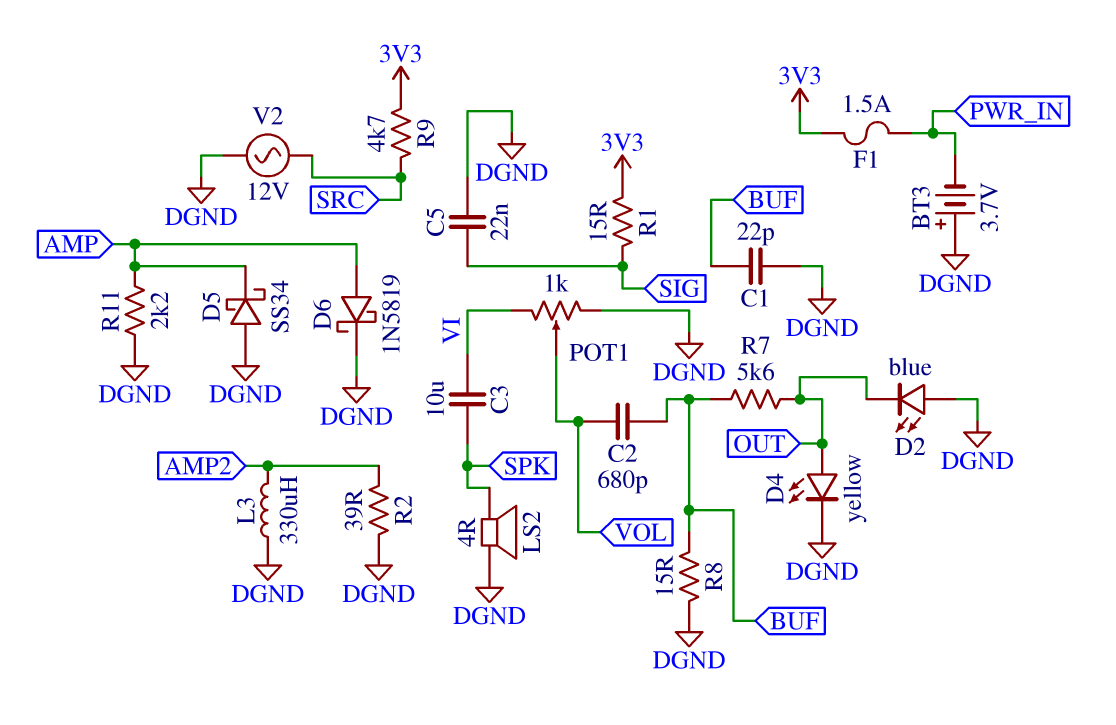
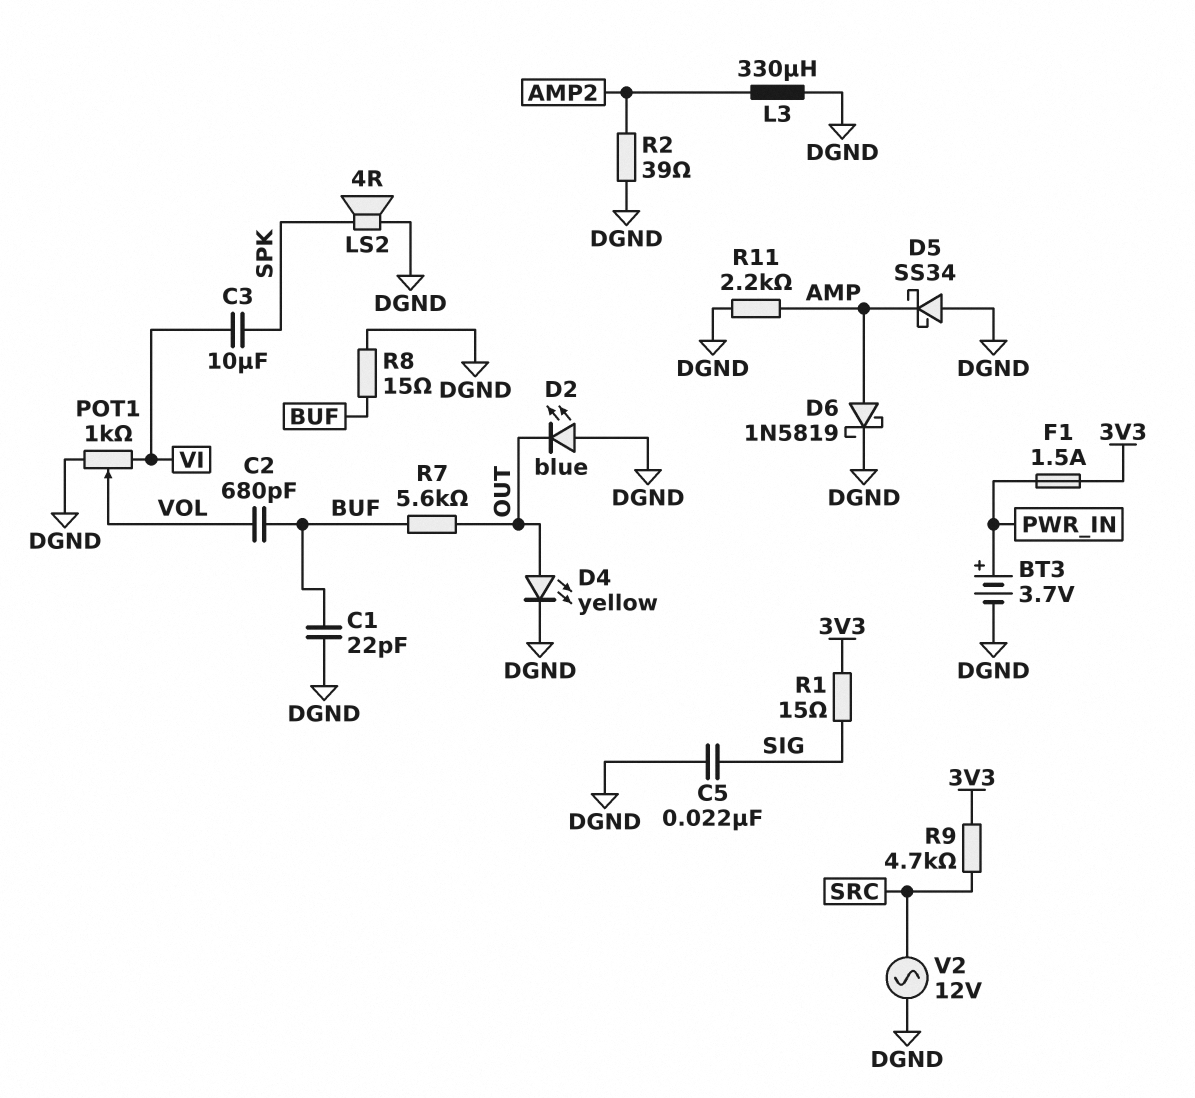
BT3: 3.7V (plus DGND, minus PWR_IN) -> 3.7V (plus PWR_IN, minus DGND)

